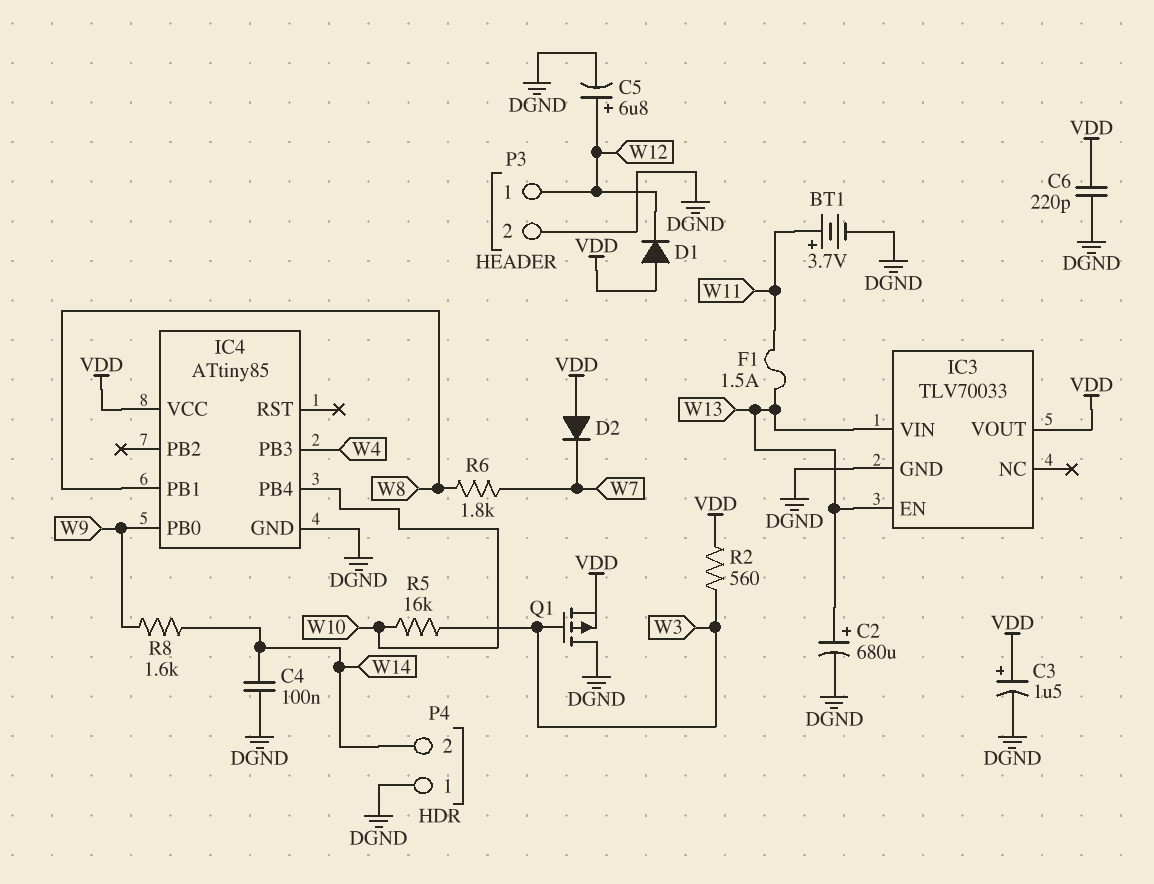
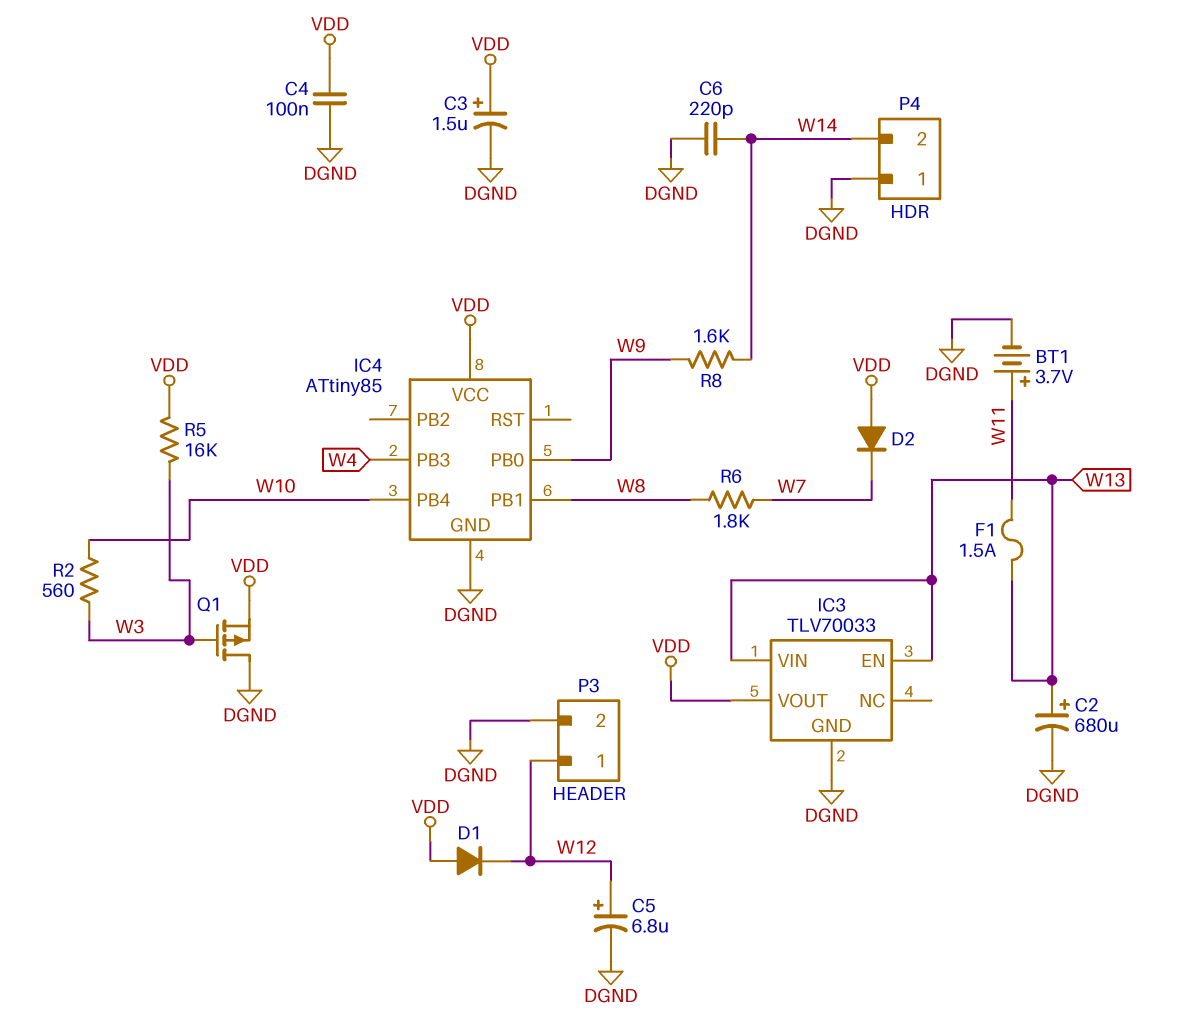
C4: 100nF (DGND, W14) -> 100nF (DGND, VDD)
C6: 220pF (DGND, VDD) -> 220pF (DGND, W14)
R2: 560 (VDD, W3) -> 560 (W3, W10)
R5: 16k (W3, W10) -> 16k (VDD, W3)

